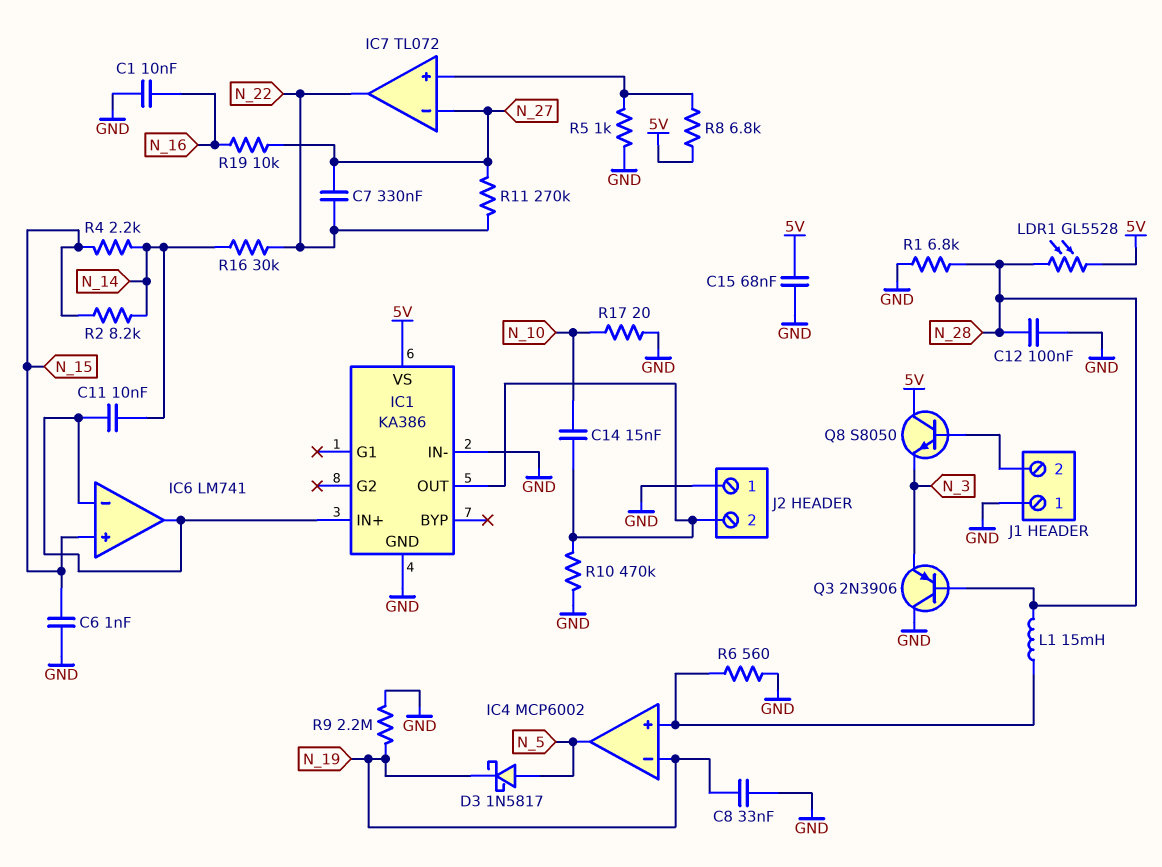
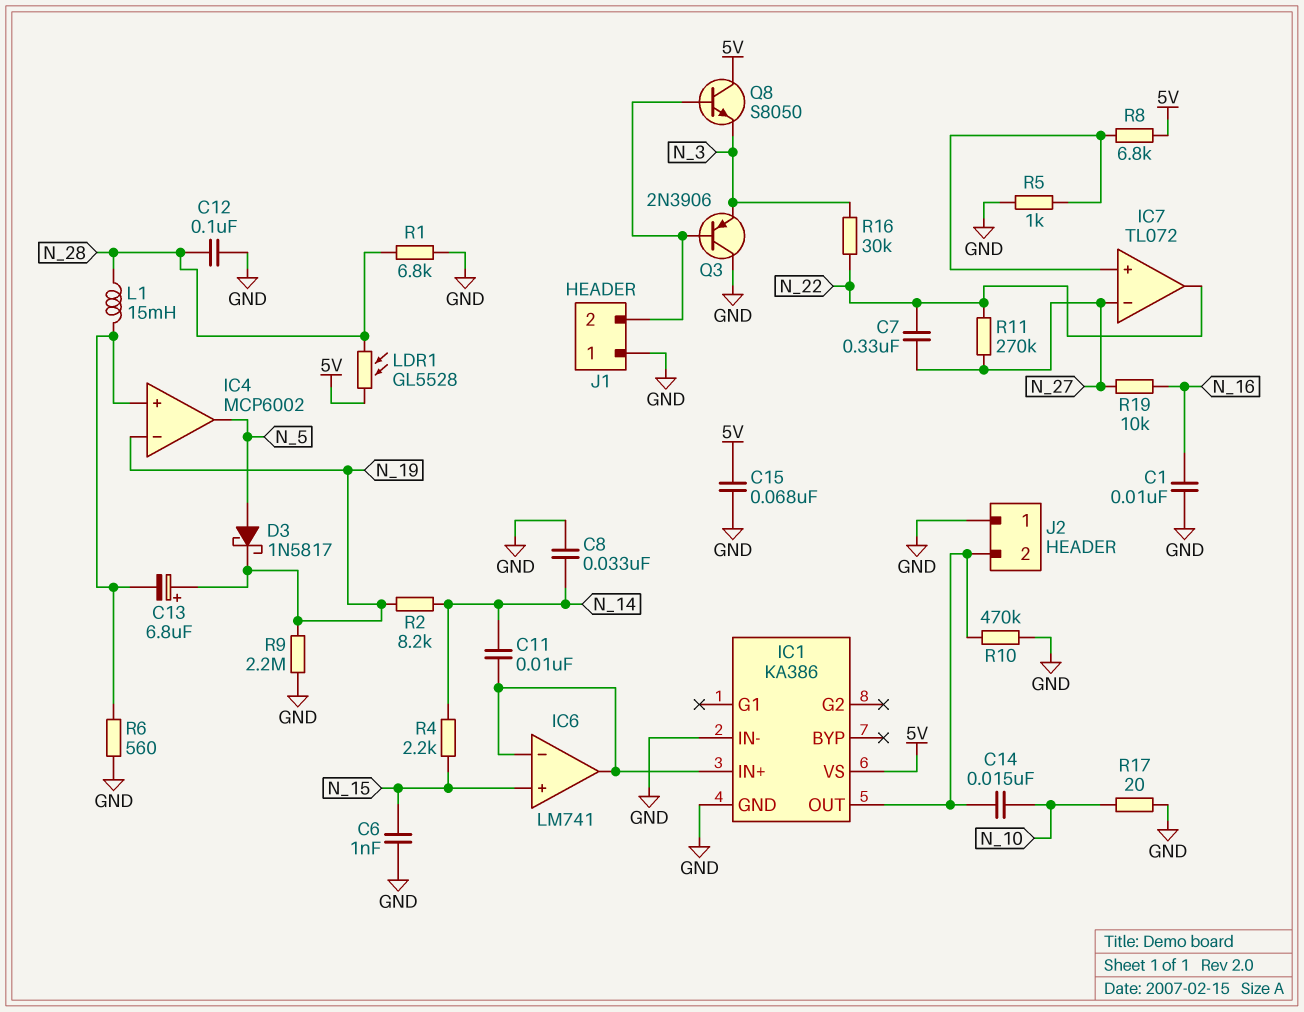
C8: 33nF (GND, N_19) -> 33nF (GND, N_14)
C13: none -> 6.8uF (plus N_19, minus IC4/in+)
Q3: PNP 2N3906 (B N_28, C GND, E N_3) -> PNP 2N3906 (B J1/2, C GND, E N_3)
R2: 8.2k (N_14, N_15) -> 8.2k (N_14, N_19)
R16: 30k (N_14, N_22) -> 30k (N_3, N_22)

